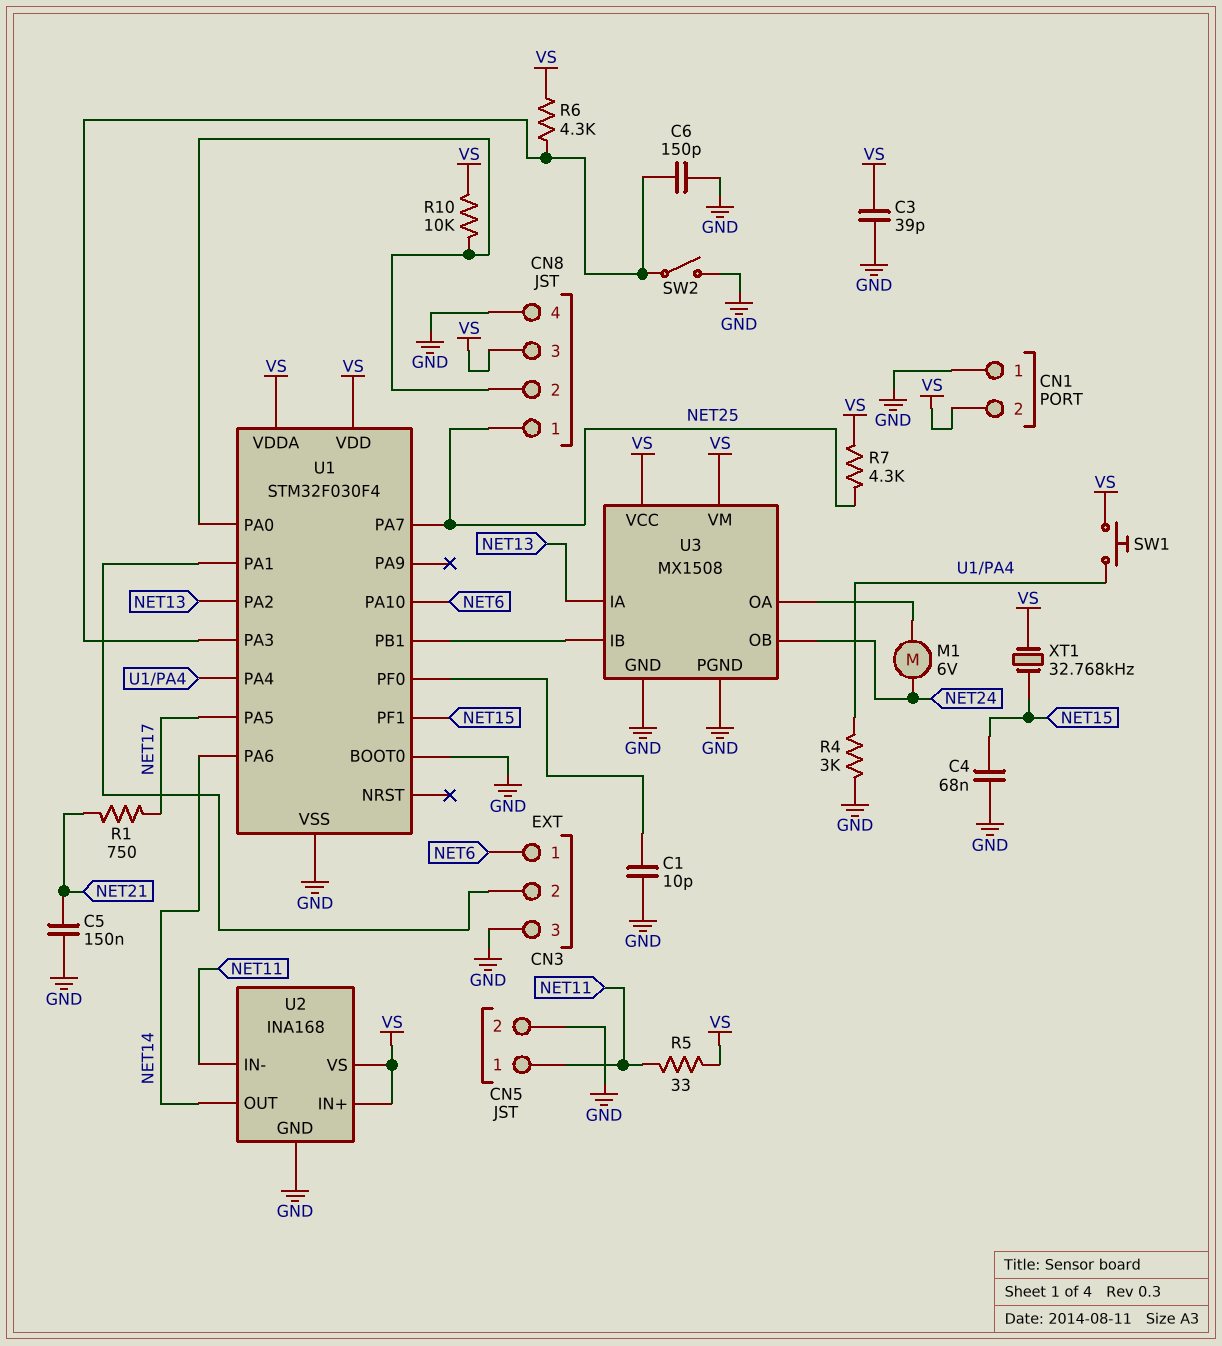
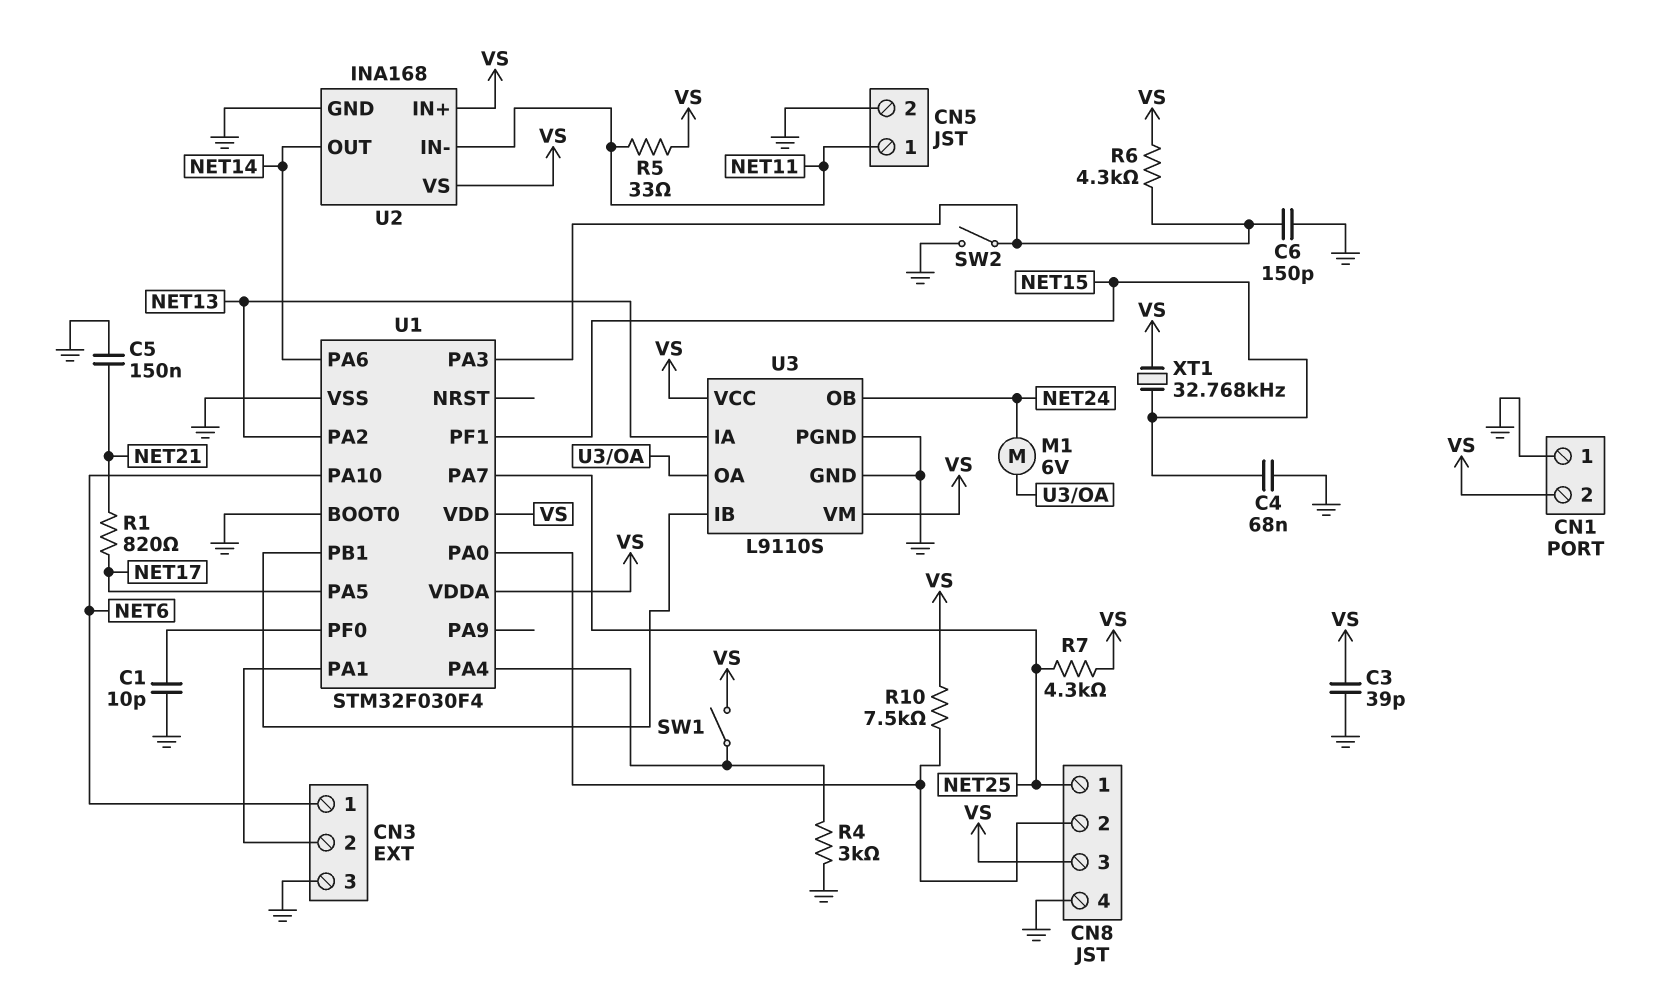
R1: 750 (NET17, NET21) -> 820 (NET17, NET21)
R10: 10k (CN8/2, VS) -> 7.5k (CN8/2, VS)
SW1: button (U1/PA4, VS) -> switch (U1/PA4, VS)
U3: MX1508 -> L9110S

